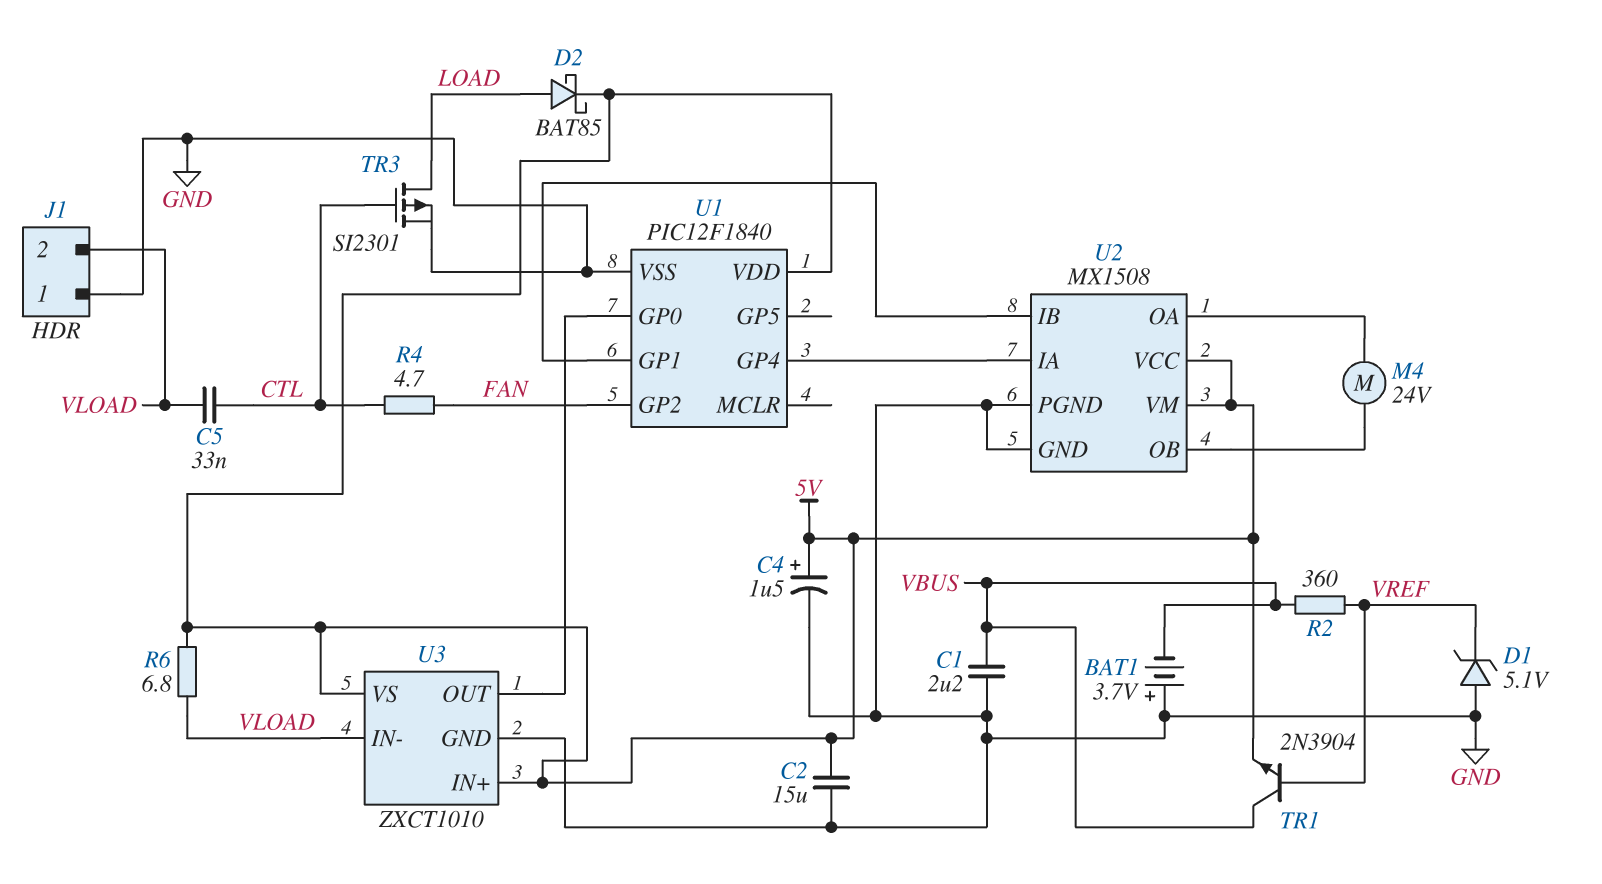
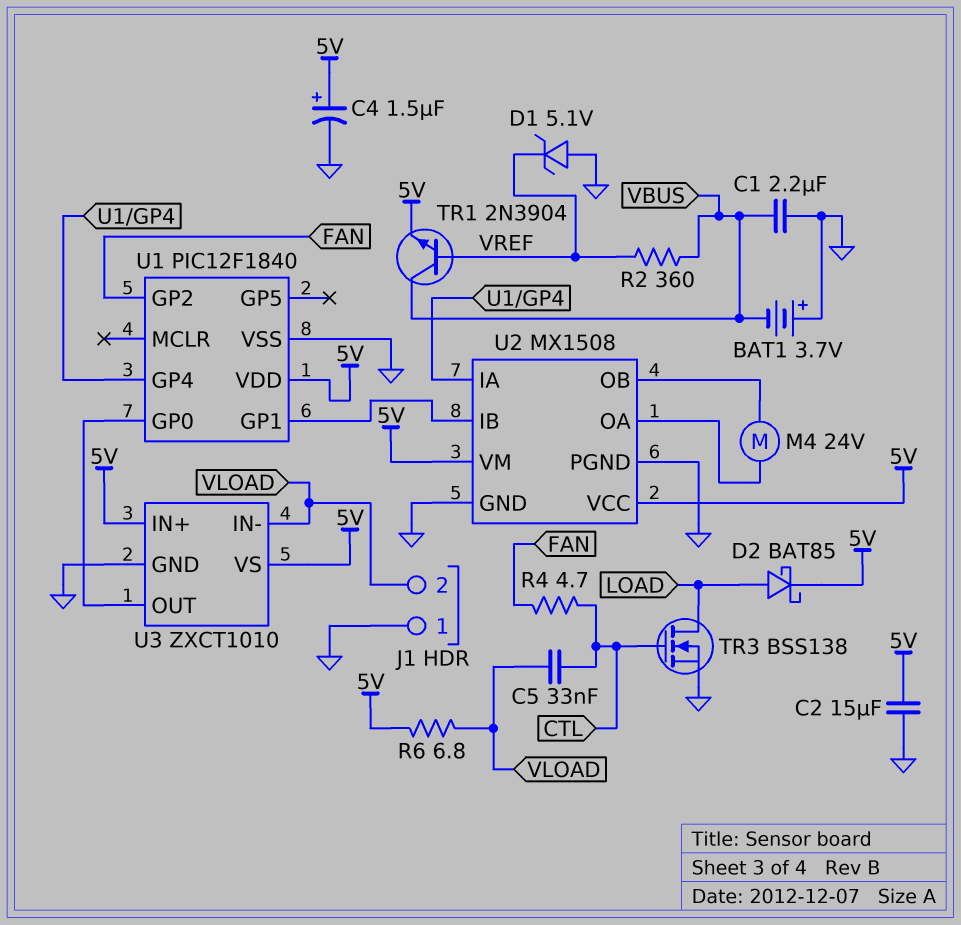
TR3: PMOS SI2301 (G CTL, D LOAD, S GND) -> NMOS BSS138 (G CTL, D LOAD, S GND)

